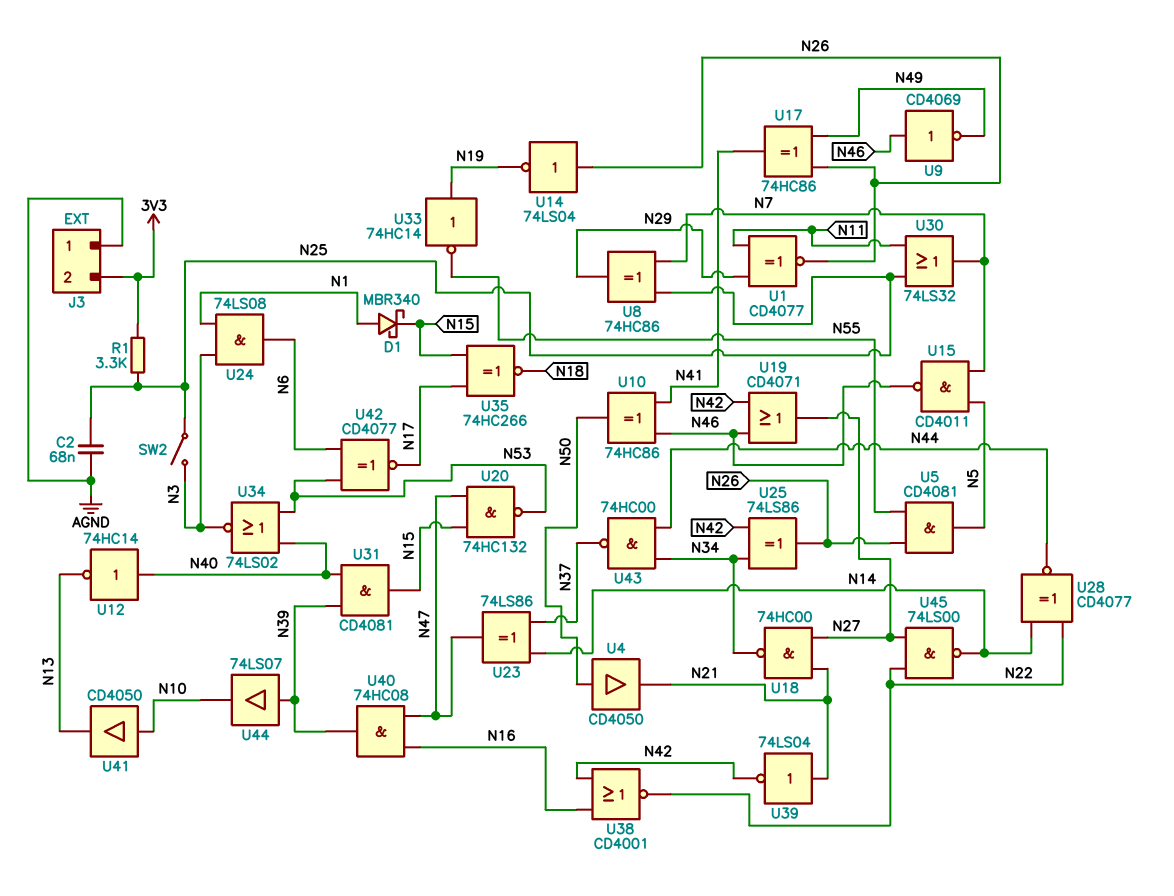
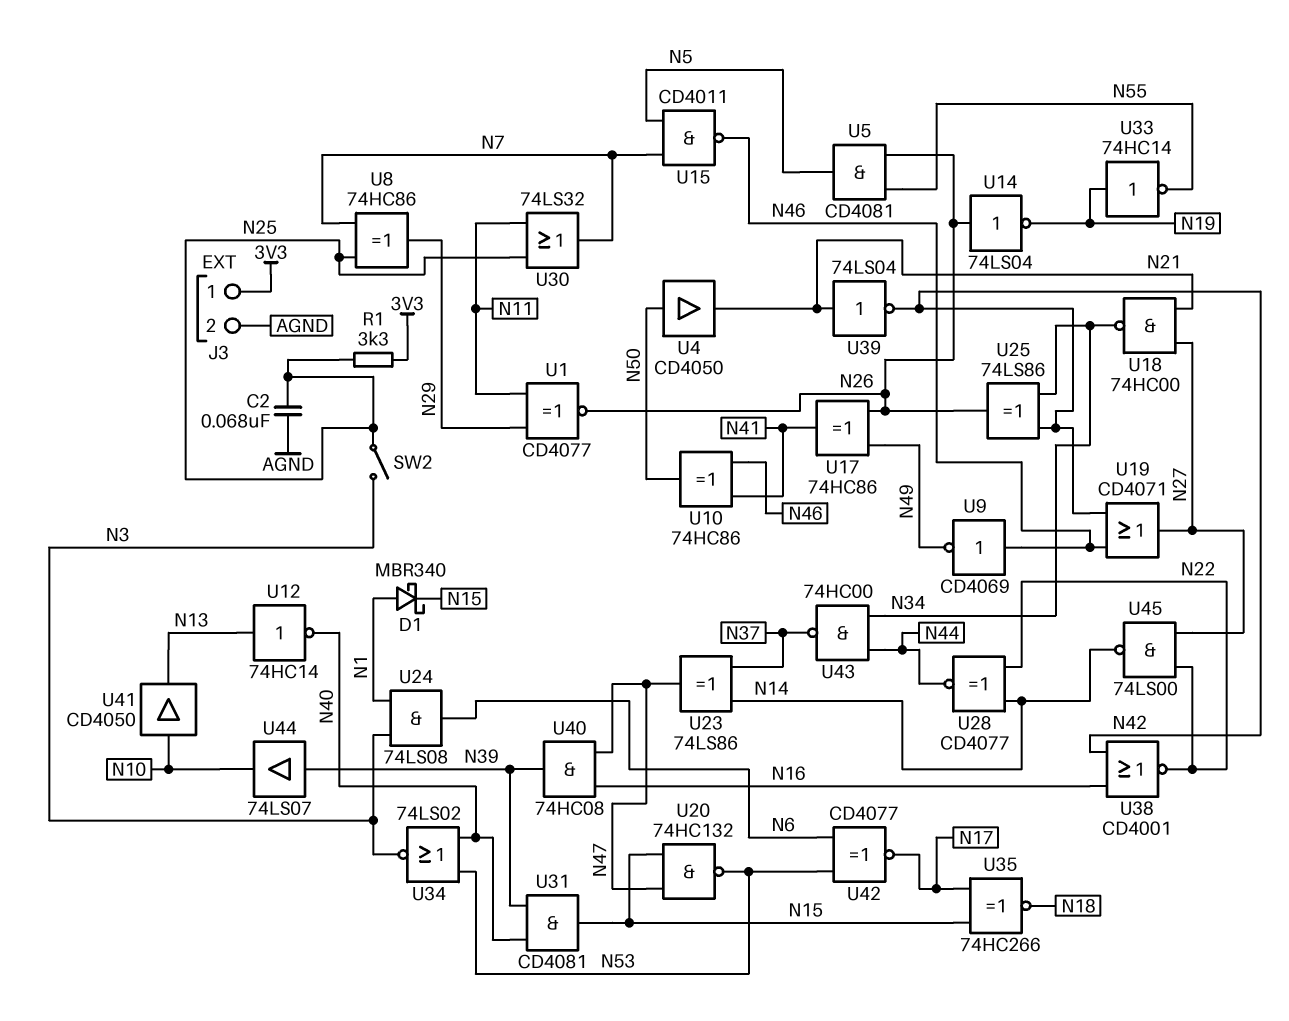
J3 pin 1: AGND -> 3V3
J3 pin 2: 3V3 -> AGND
U12: NOT 74HC14 (in N40, out N13) -> NOT 74HC14 (in N13, out N40)

